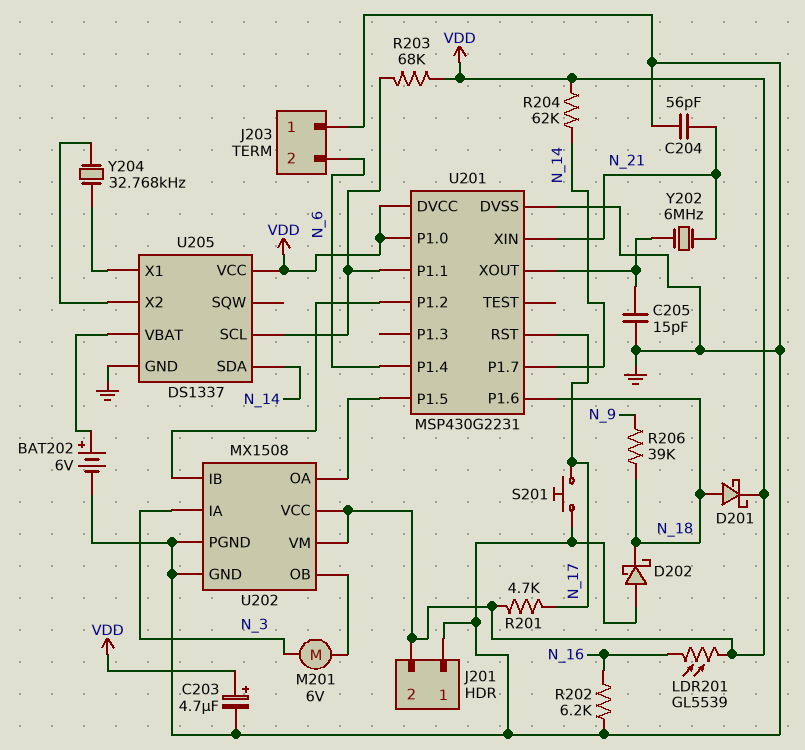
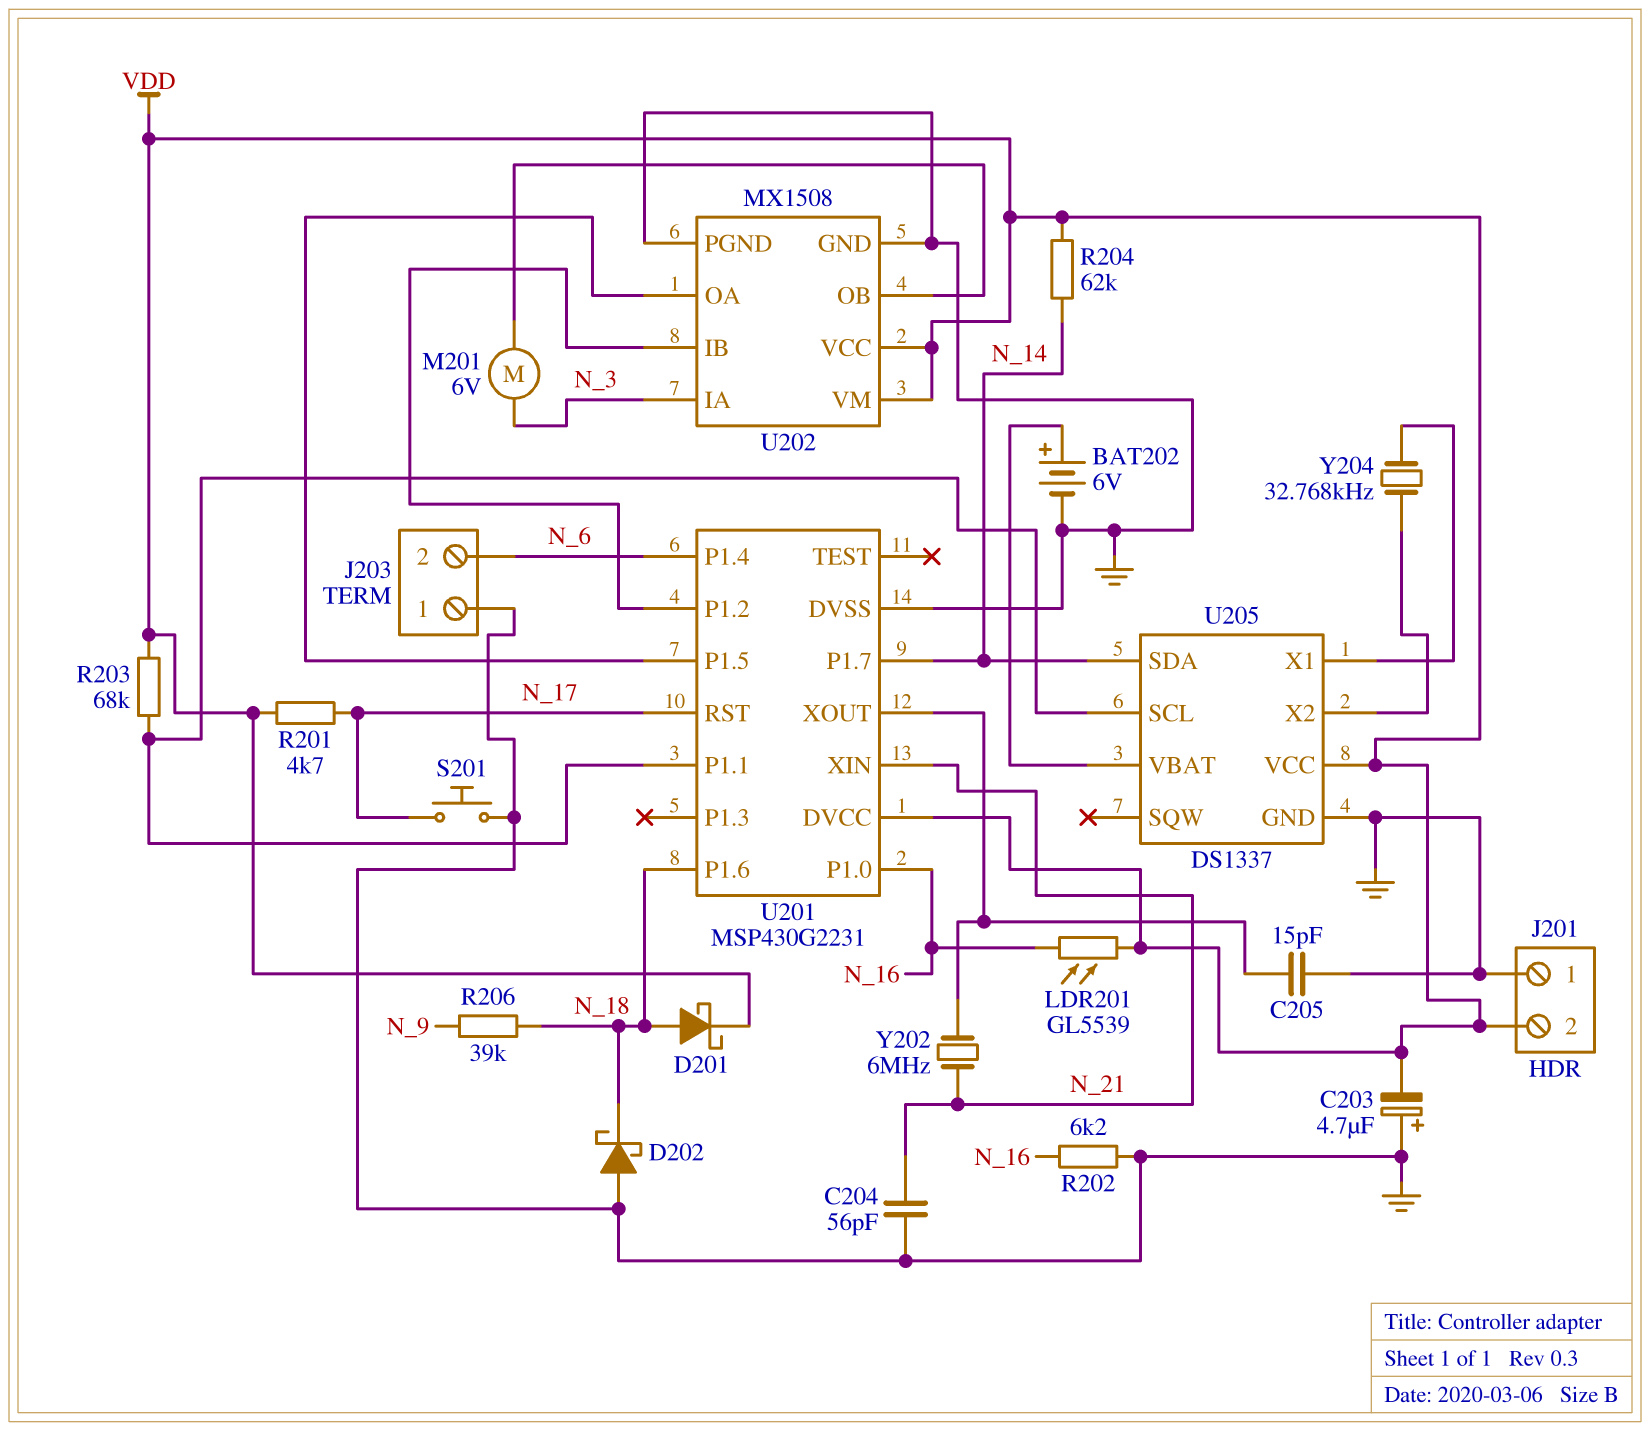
C203: 4.7uF (plus VDD, minus GND) -> 4.7uF (plus GND, minus VDD)
U201 pin P1.0: VDD -> N_16

